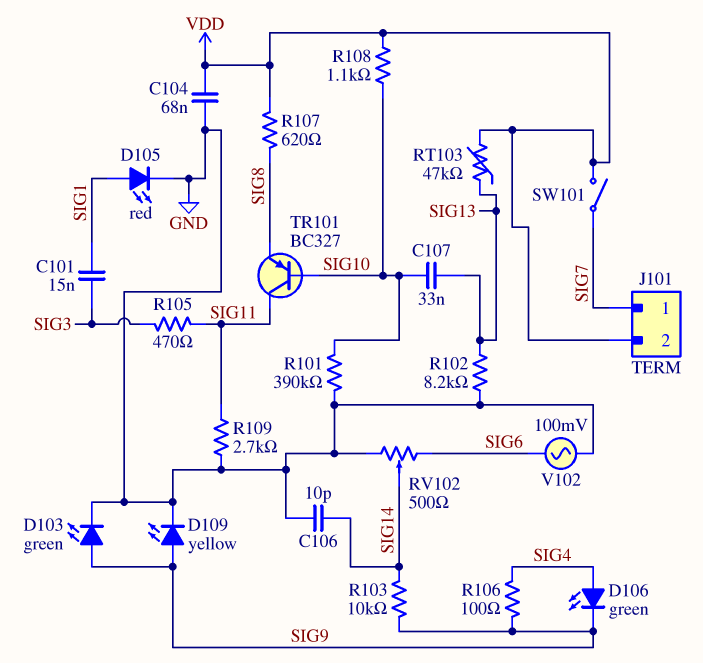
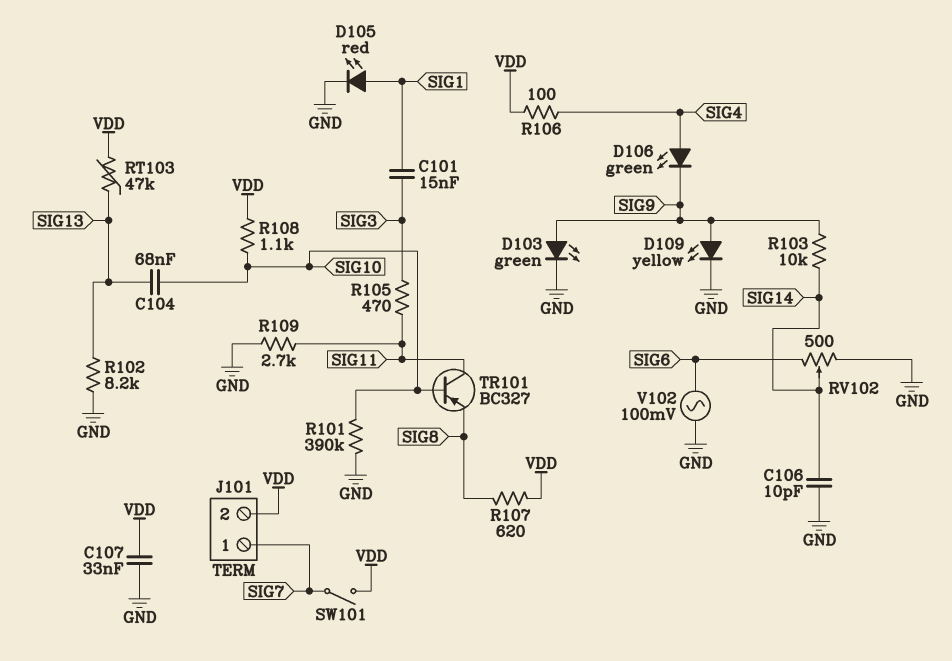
C104: 68nF (GND, VDD) -> 68nF (SIG10, SIG13)
C107: 33nF (SIG10, SIG13) -> 33nF (GND, VDD)
R106: 100 (SIG4, SIG9) -> 100 (SIG4, VDD)

